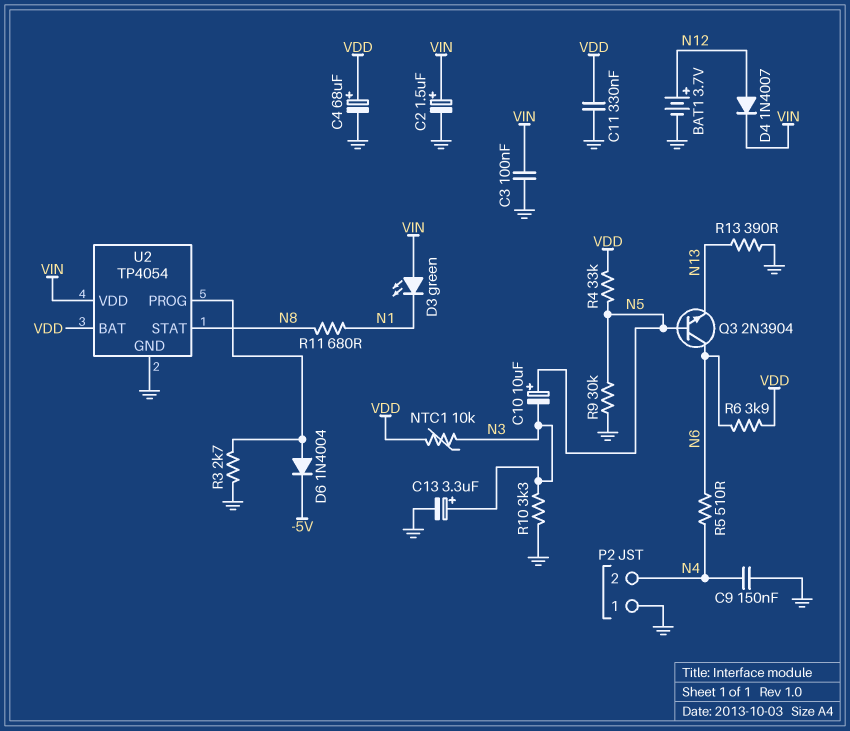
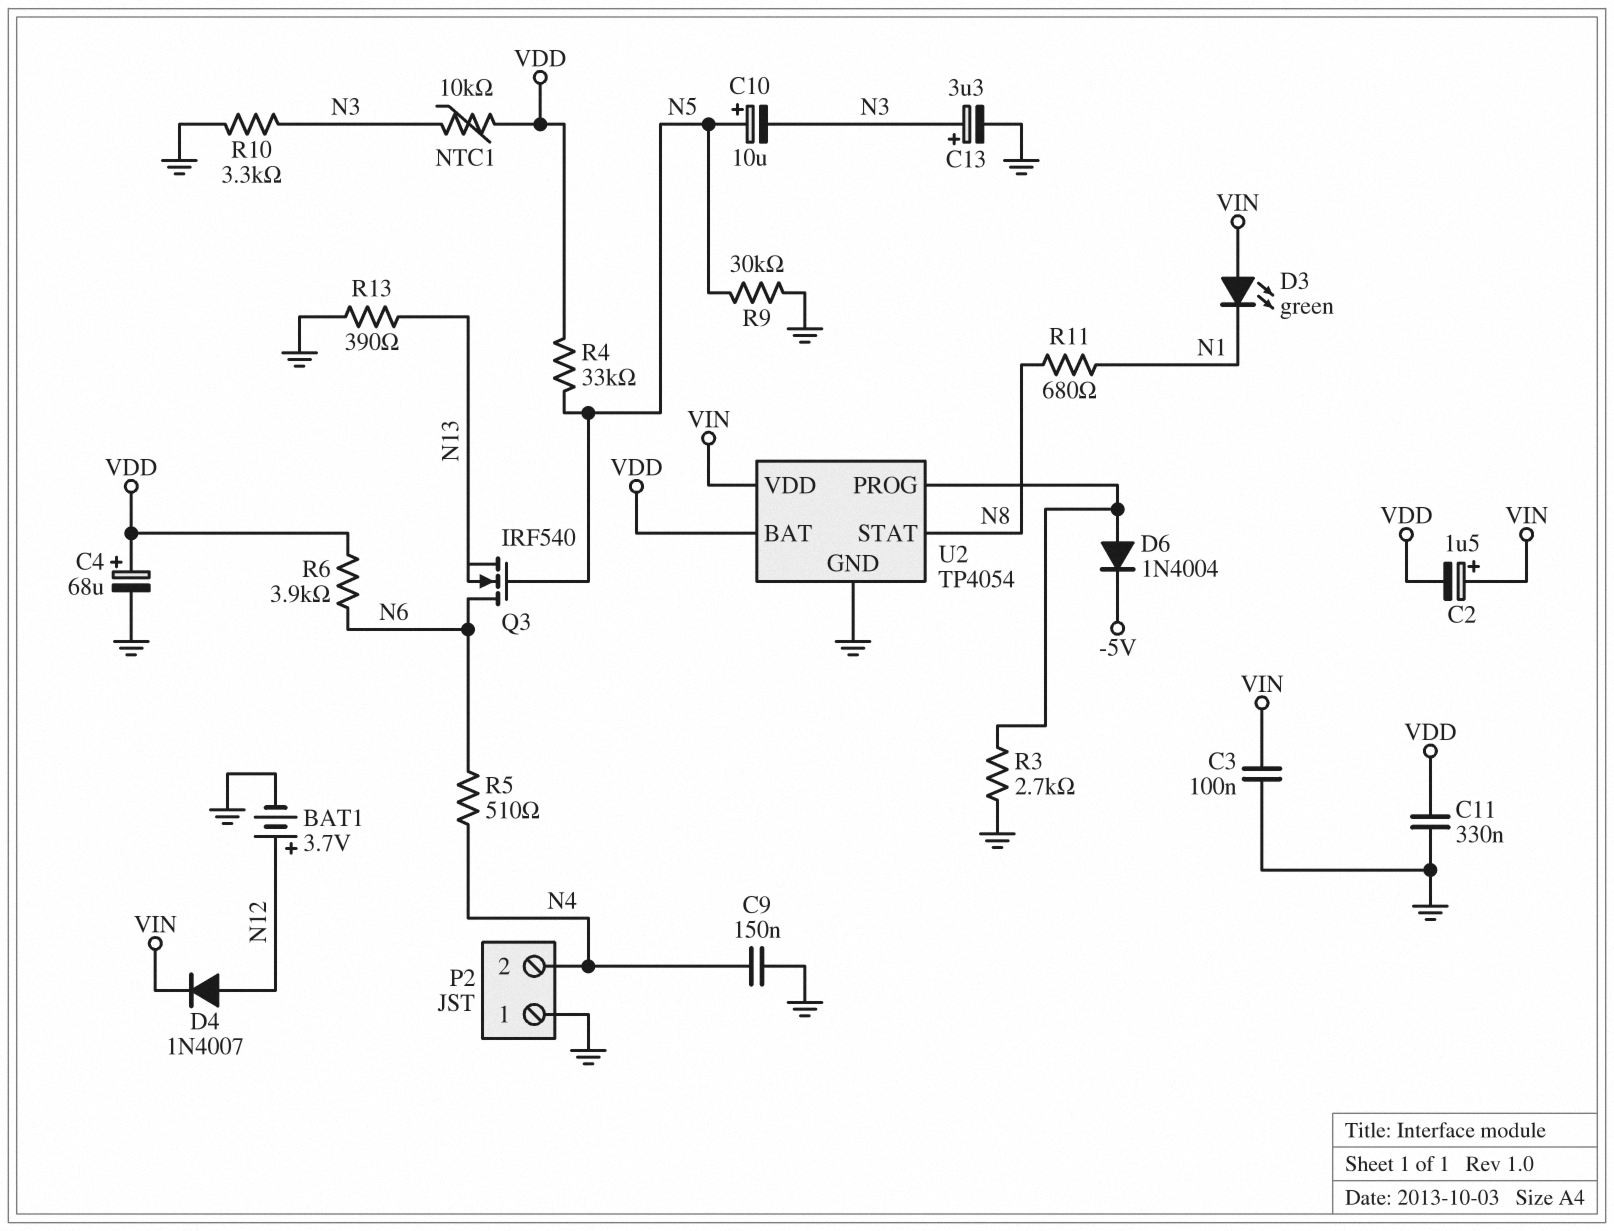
C2: 1.5uF (plus VIN, minus GND) -> 1.5uF (plus VIN, minus VDD)
Q3: NPN 2N3904 (B N5, C N6, E N13) -> NMOS IRF540 (G N5, D N6, S N13)

